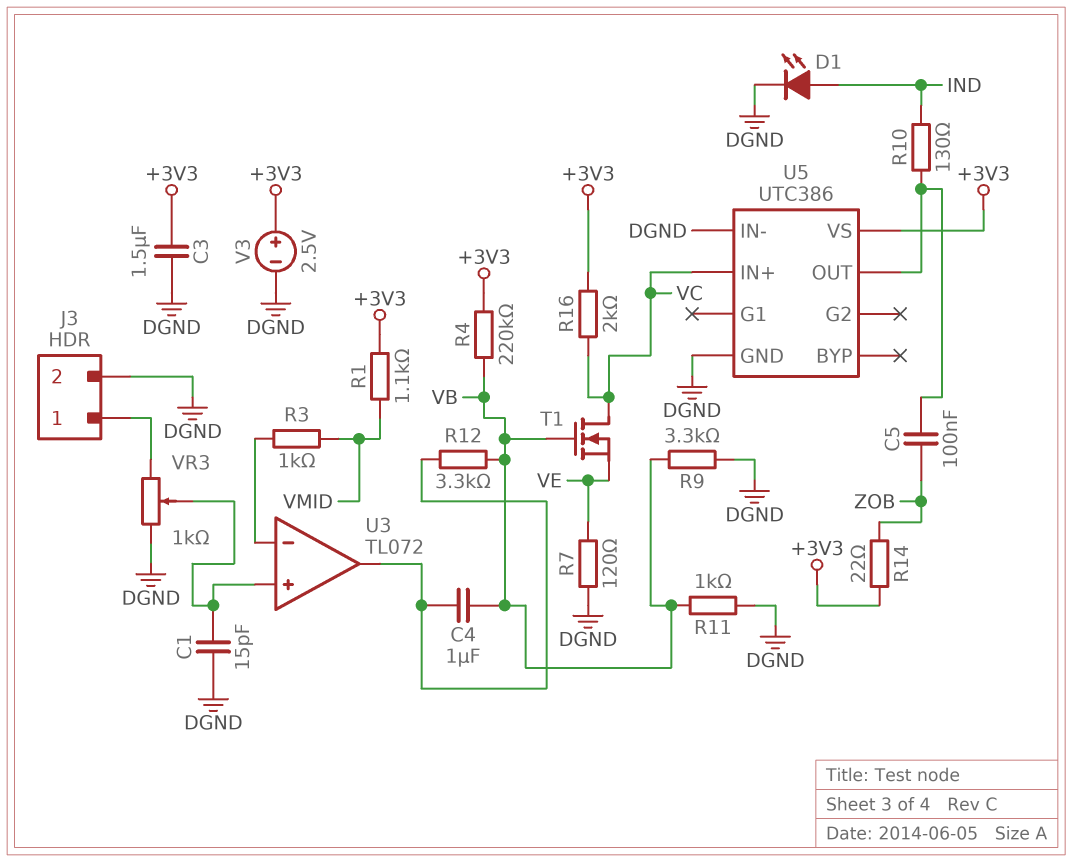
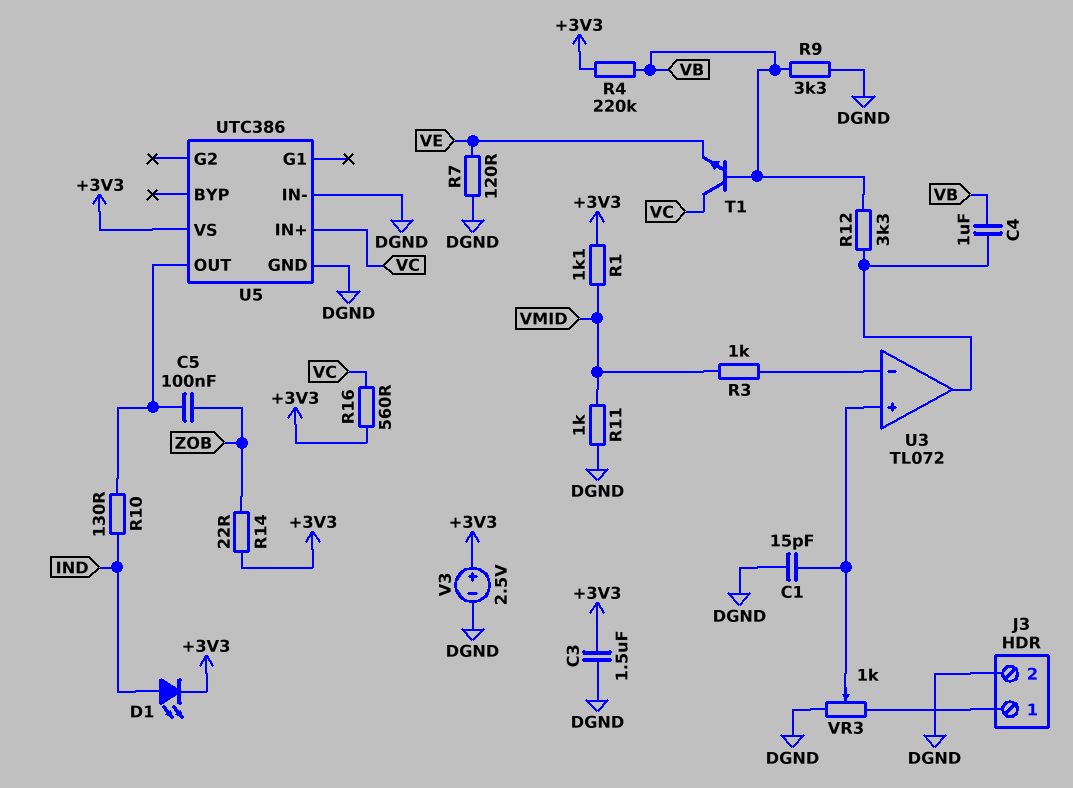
D1: LED (A IND, K DGND) -> LED (A IND, K +3V3)
R11: 1k (DGND, VB) -> 1k (DGND, VMID)
R16: 2k (+3V3, VC) -> 560 (+3V3, VC)
T1: NMOS (G VB, D VC, S VE) -> NPN (B VB, C VC, E VE)

